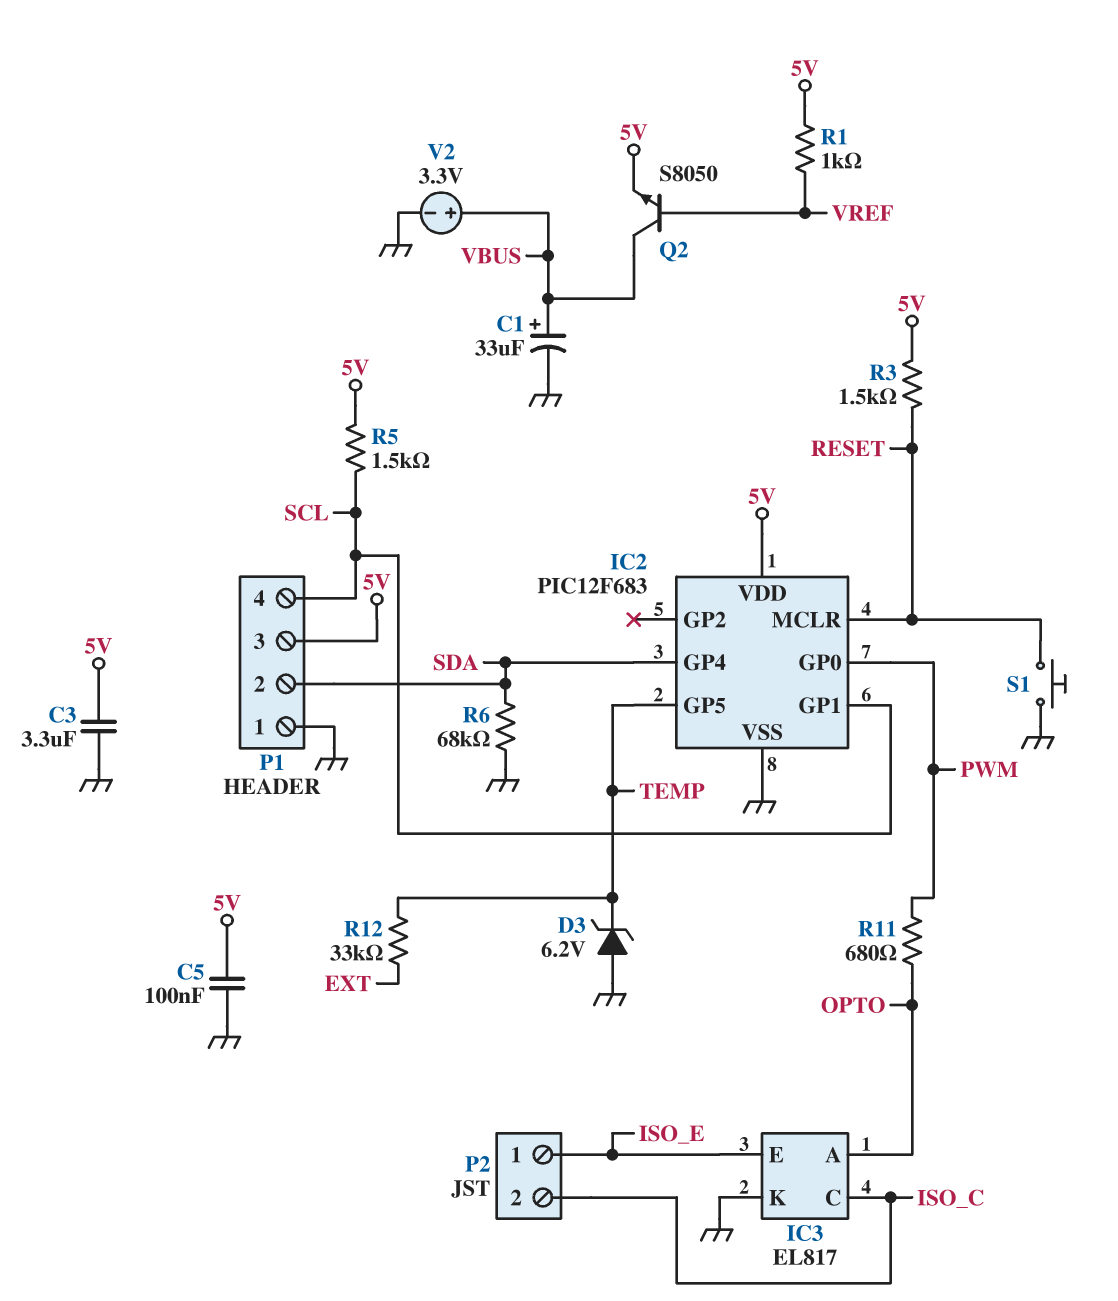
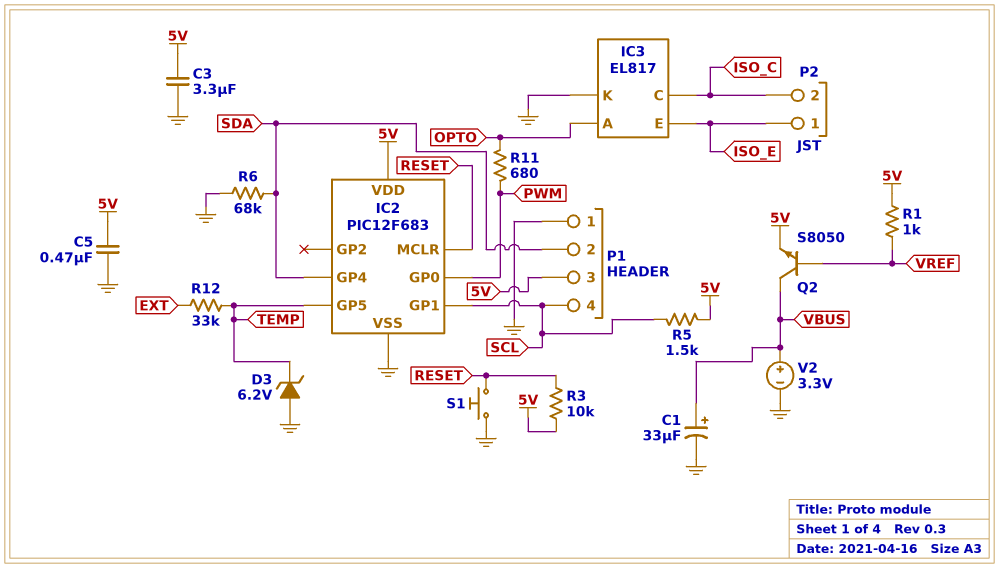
C5: 100nF (5V, GND) -> 470nF (5V, GND)
R3: 1.5k (5V, RESET) -> 10k (5V, RESET)

